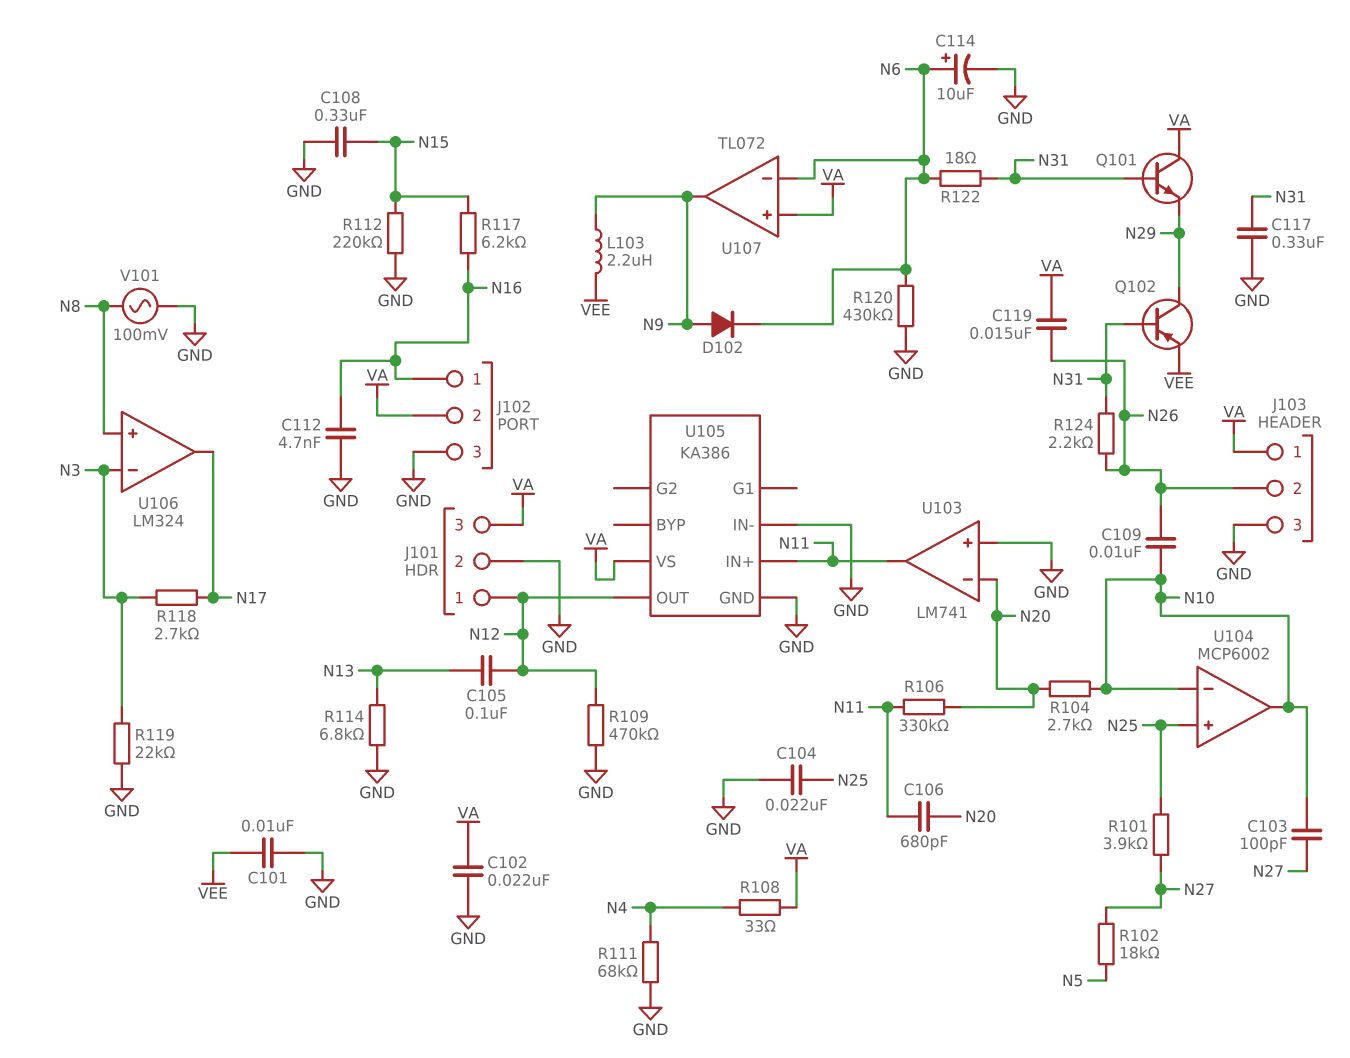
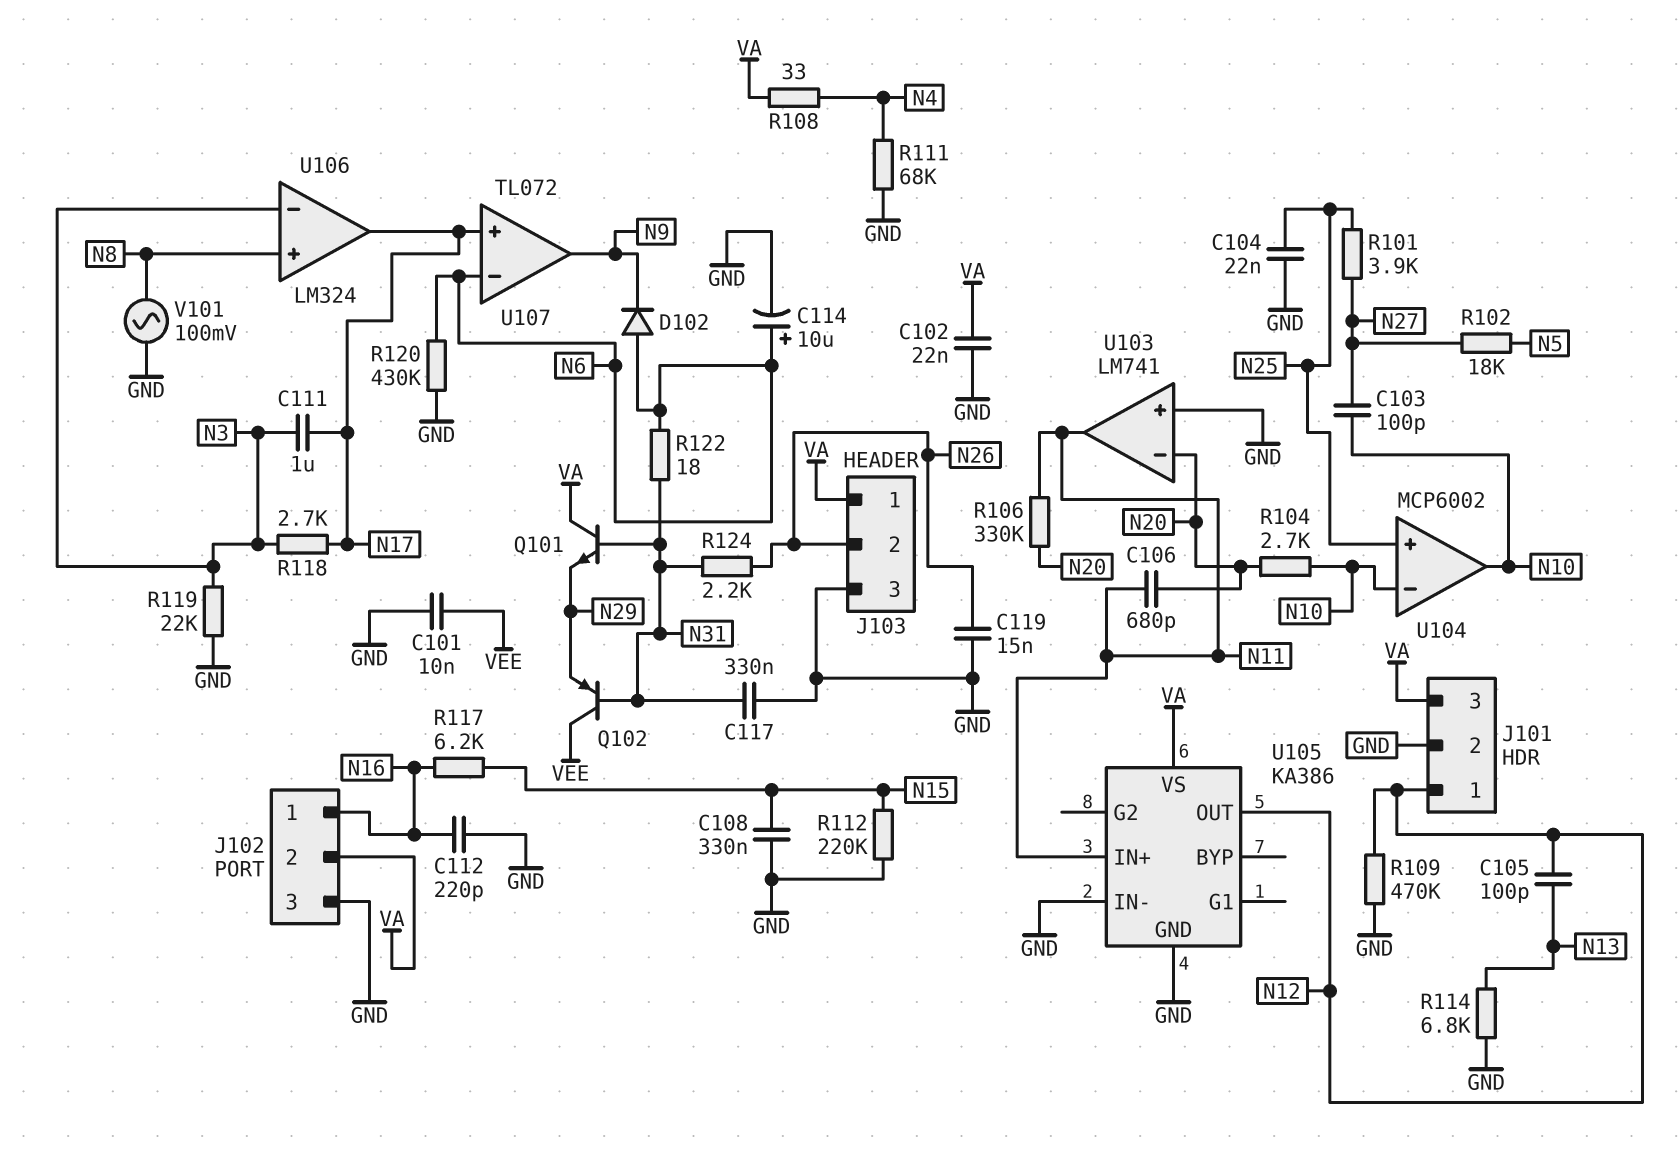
C105: 100nF (N12, N13) -> 100pF (N12, N13)
C109: 10nF (N10, N26) -> none
C111: none -> 1uF (N3, N17)
C112: 4.7nF (GND, N16) -> 220pF (GND, N16)
C119: 15nF (N26, VA) -> 15nF (GND, N26)
D102: diode (A N9, K N6) -> diode (A N6, K N9)
L103: 2.2uH (N9, VEE) -> none
Q102: PNP (B N31, C N29, E VEE) -> PNP (B N31, C VEE, E N29)
U107 pin in+: VA -> N17

